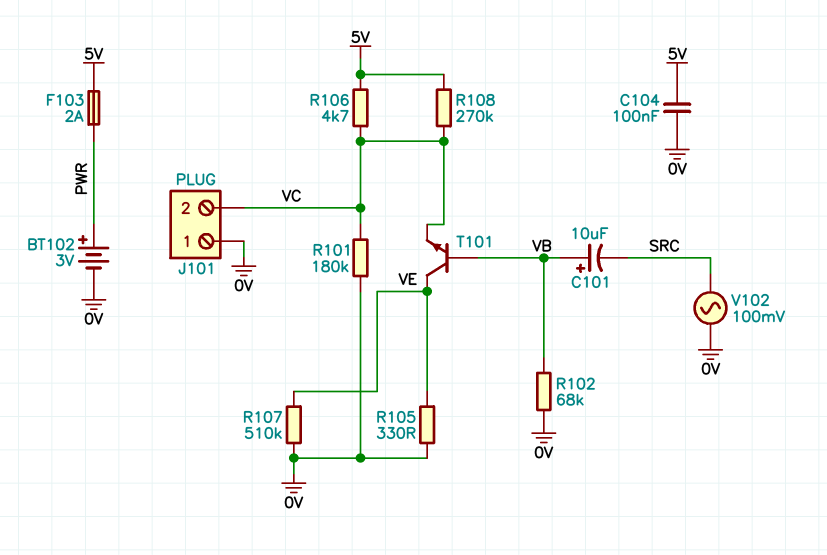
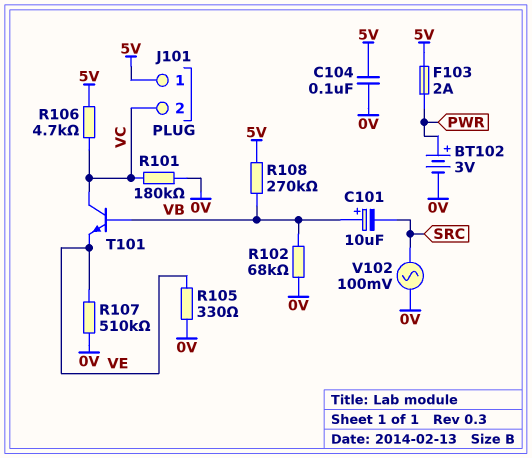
J101 pin 1: 0V -> 5V
R108: 270k (5V, VC) -> 270k (5V, VB)
T101: NPN (B VB, C VE, E VC) -> NPN (B VB, C VC, E VE)

